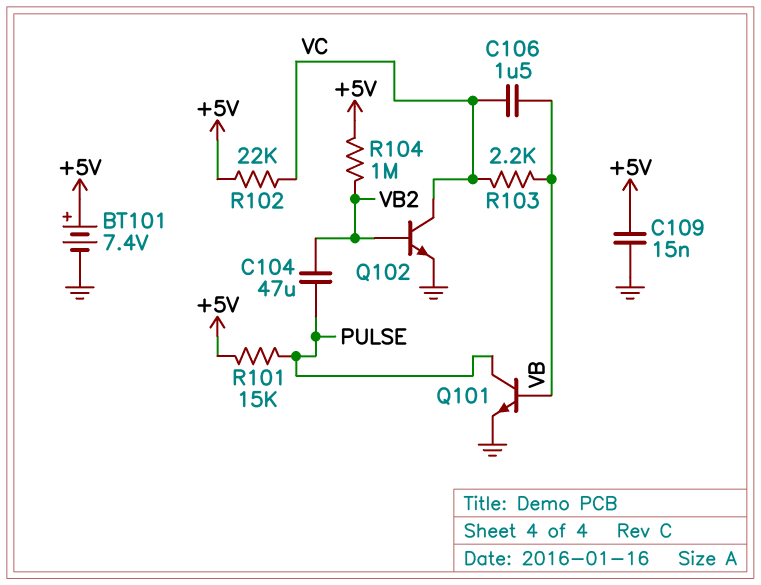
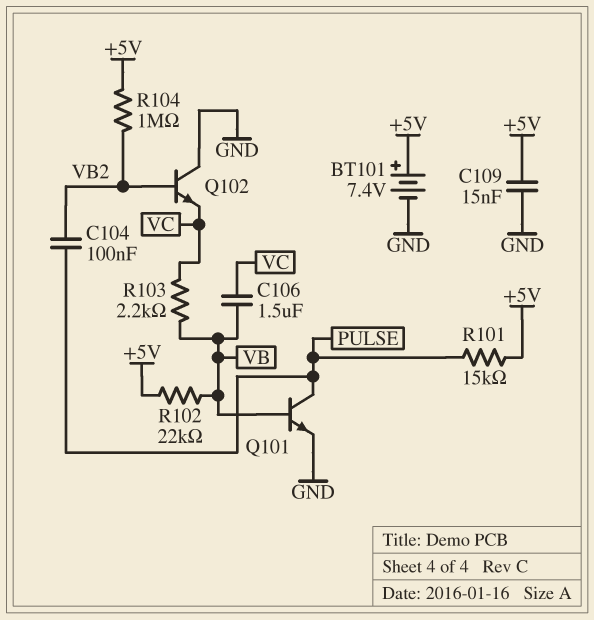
C104: 47uF (PULSE, VB2) -> 100nF (PULSE, VB2)
Q102: NPN (B VB2, C VC, E GND) -> NPN (B VB2, C GND, E VC)
R102: 22k (+5V, VC) -> 22k (+5V, VB)

